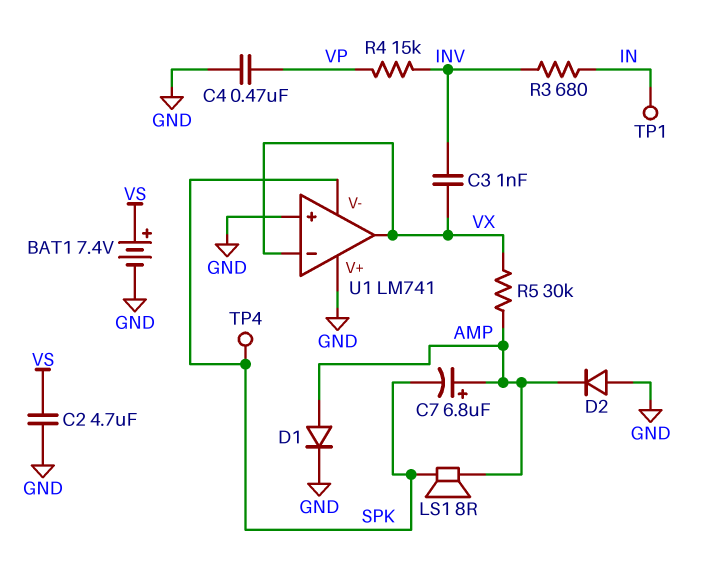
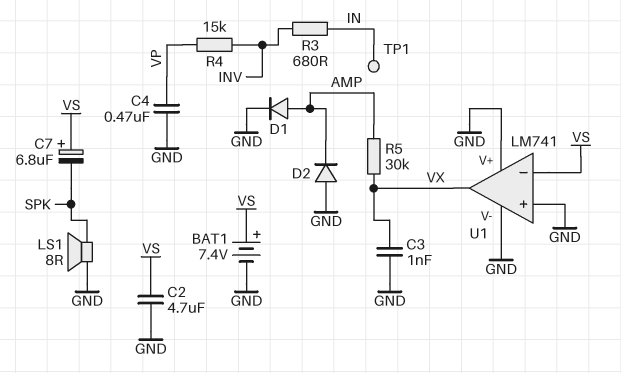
C3: 1nF (INV, VX) -> 1nF (GND, VX)
C7: 6.8uF (plus AMP, minus SPK) -> 6.8uF (plus VS, minus SPK)
LS1: speaker 8R (AMP, SPK) -> speaker 8R (GND, SPK)
TP4: test point (SPK) -> none
U1 pin V-: SPK -> GND
U1 pin in-: VX -> VS

